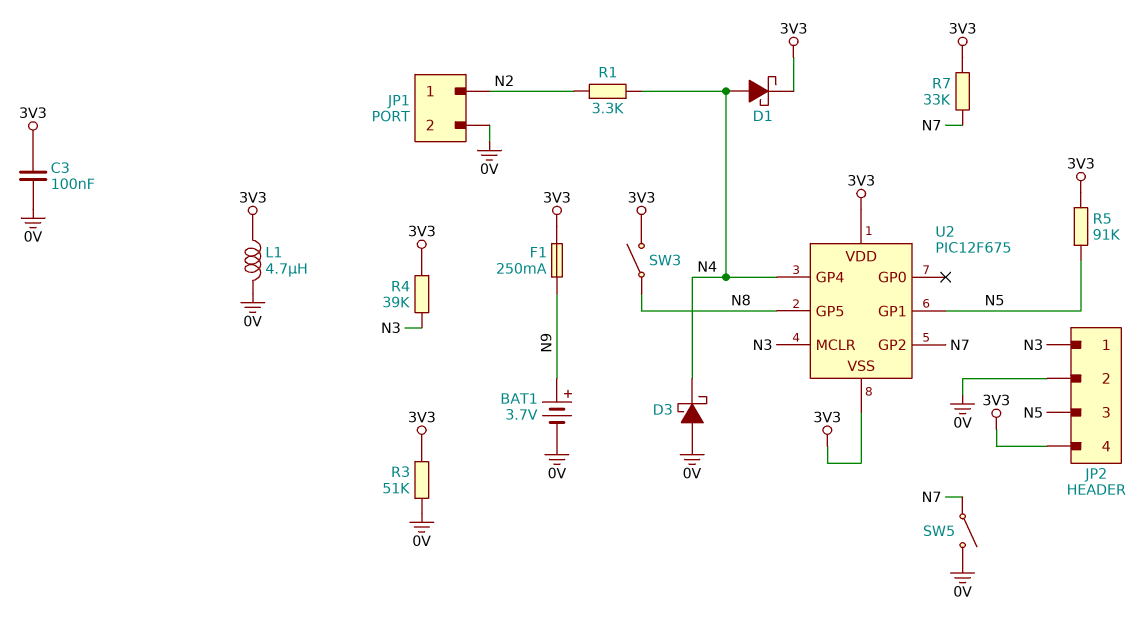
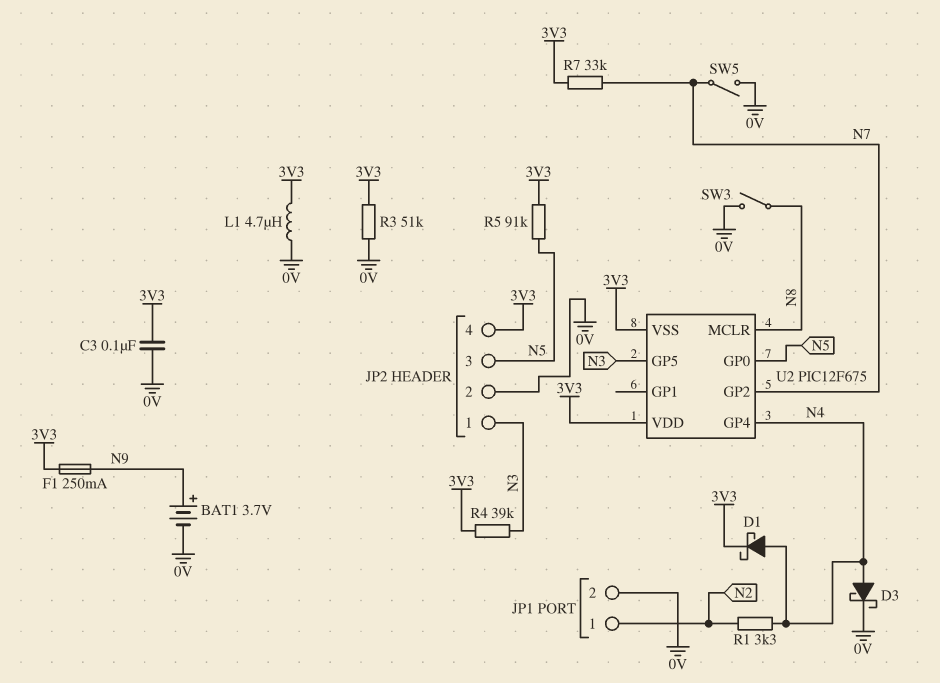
D3: schottky (A 0V, K N4) -> schottky (A N4, K 0V)
SW3: switch (3V3, N8) -> switch (0V, N8)
U2 pin GP0: none -> N5
U2 pin GP1: N5 -> none
U2 pin GP5: N8 -> N3
U2 pin MCLR: N3 -> N8

